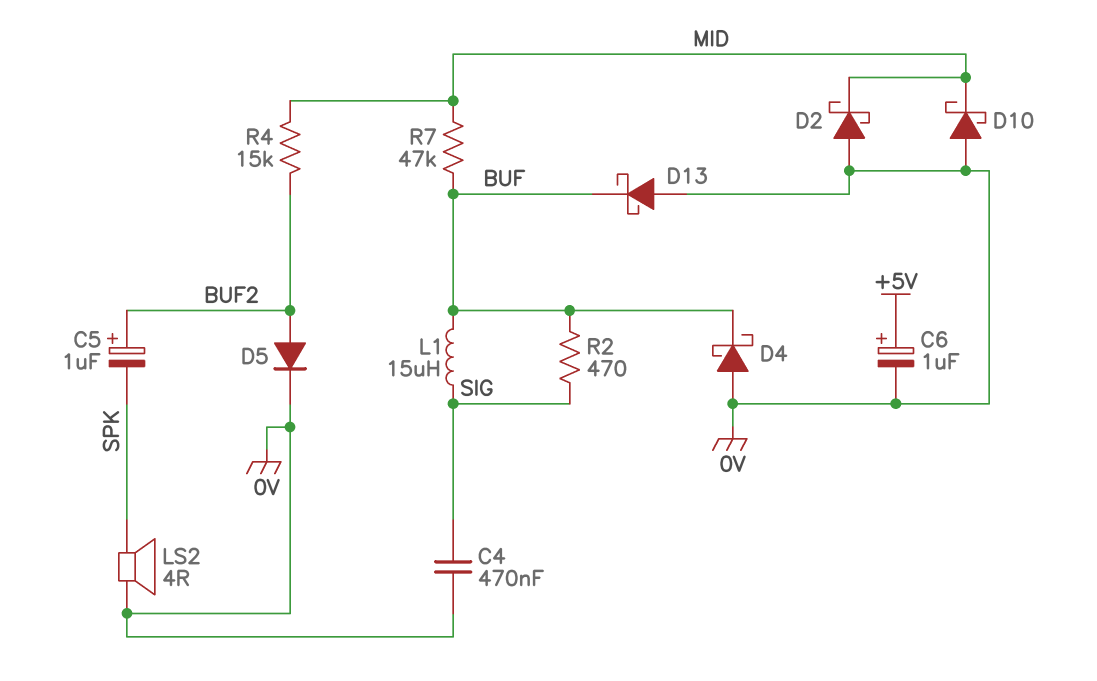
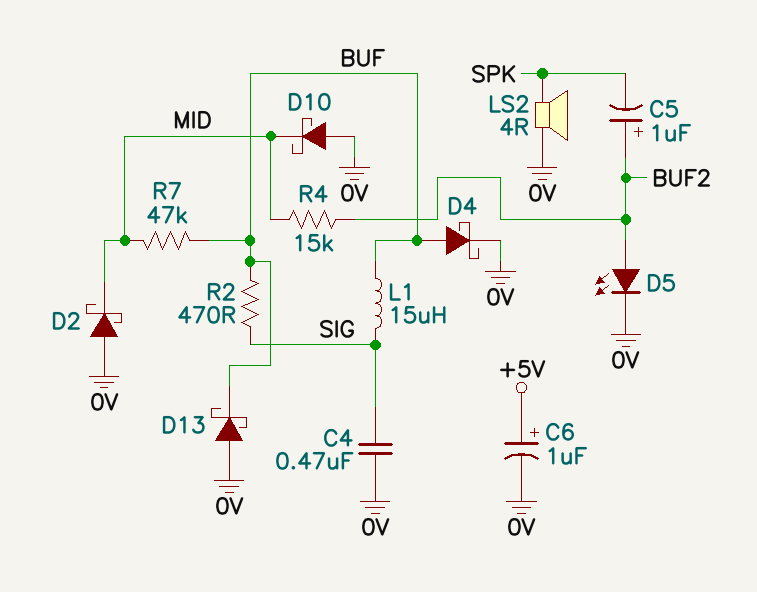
D4: schottky (A 0V, K BUF) -> schottky (A BUF, K 0V)
D5: diode (A BUF2, K 0V) -> LED (A BUF2, K 0V)

